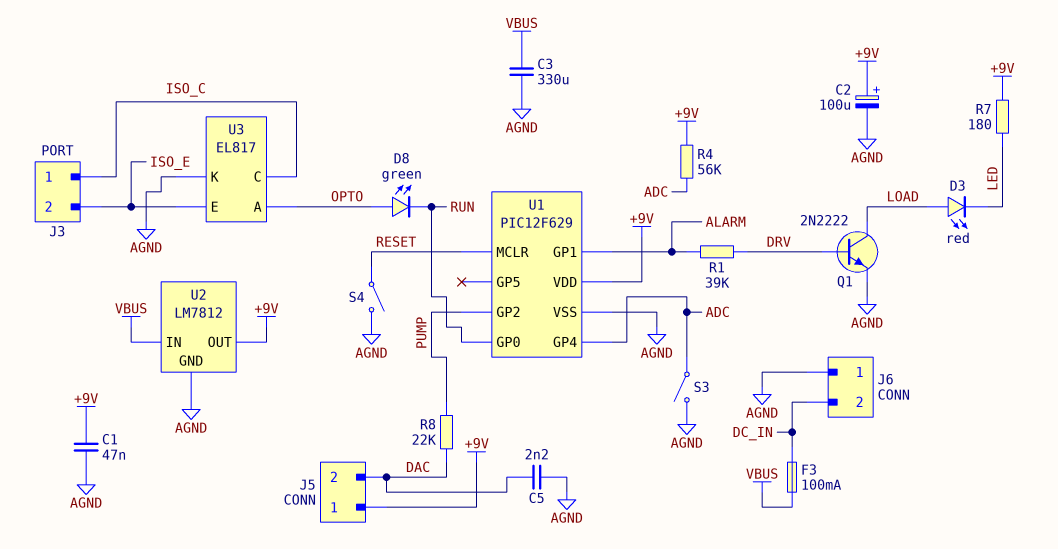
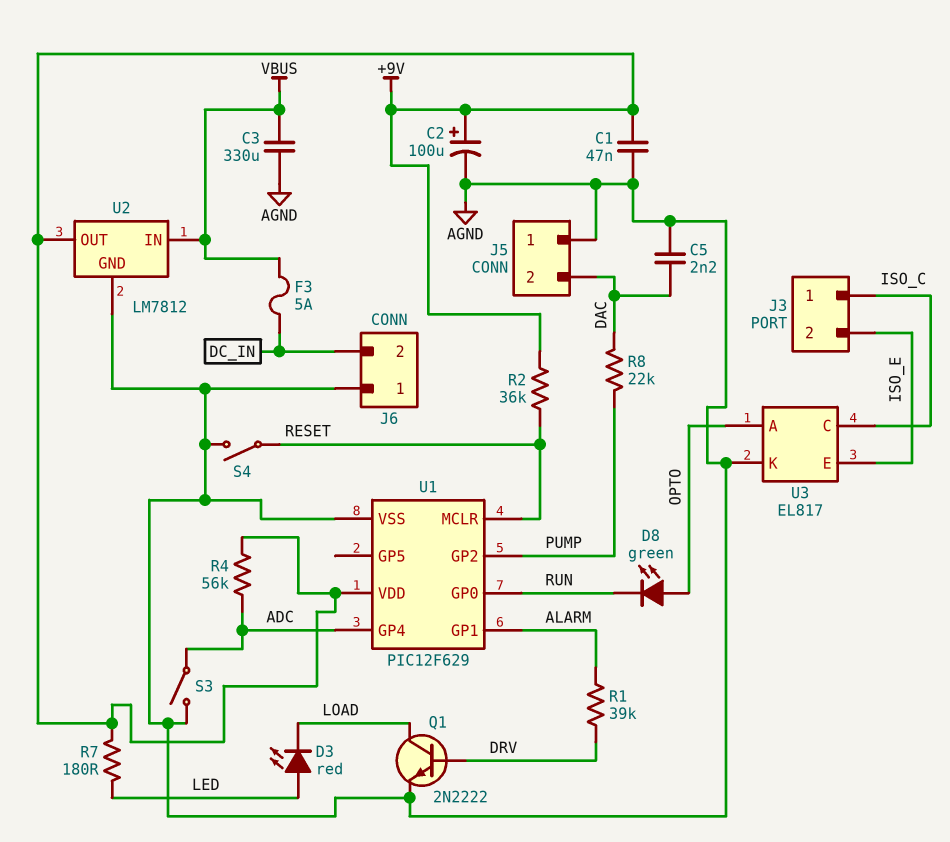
D3: LED red (A LOAD, K LED) -> LED red (A LED, K LOAD)
F3: 100mA (DC_IN, VBUS) -> 5A (DC_IN, VBUS)
J5 pin 1: +9V -> AGND
R2: none -> 36k (+9V, RESET)

